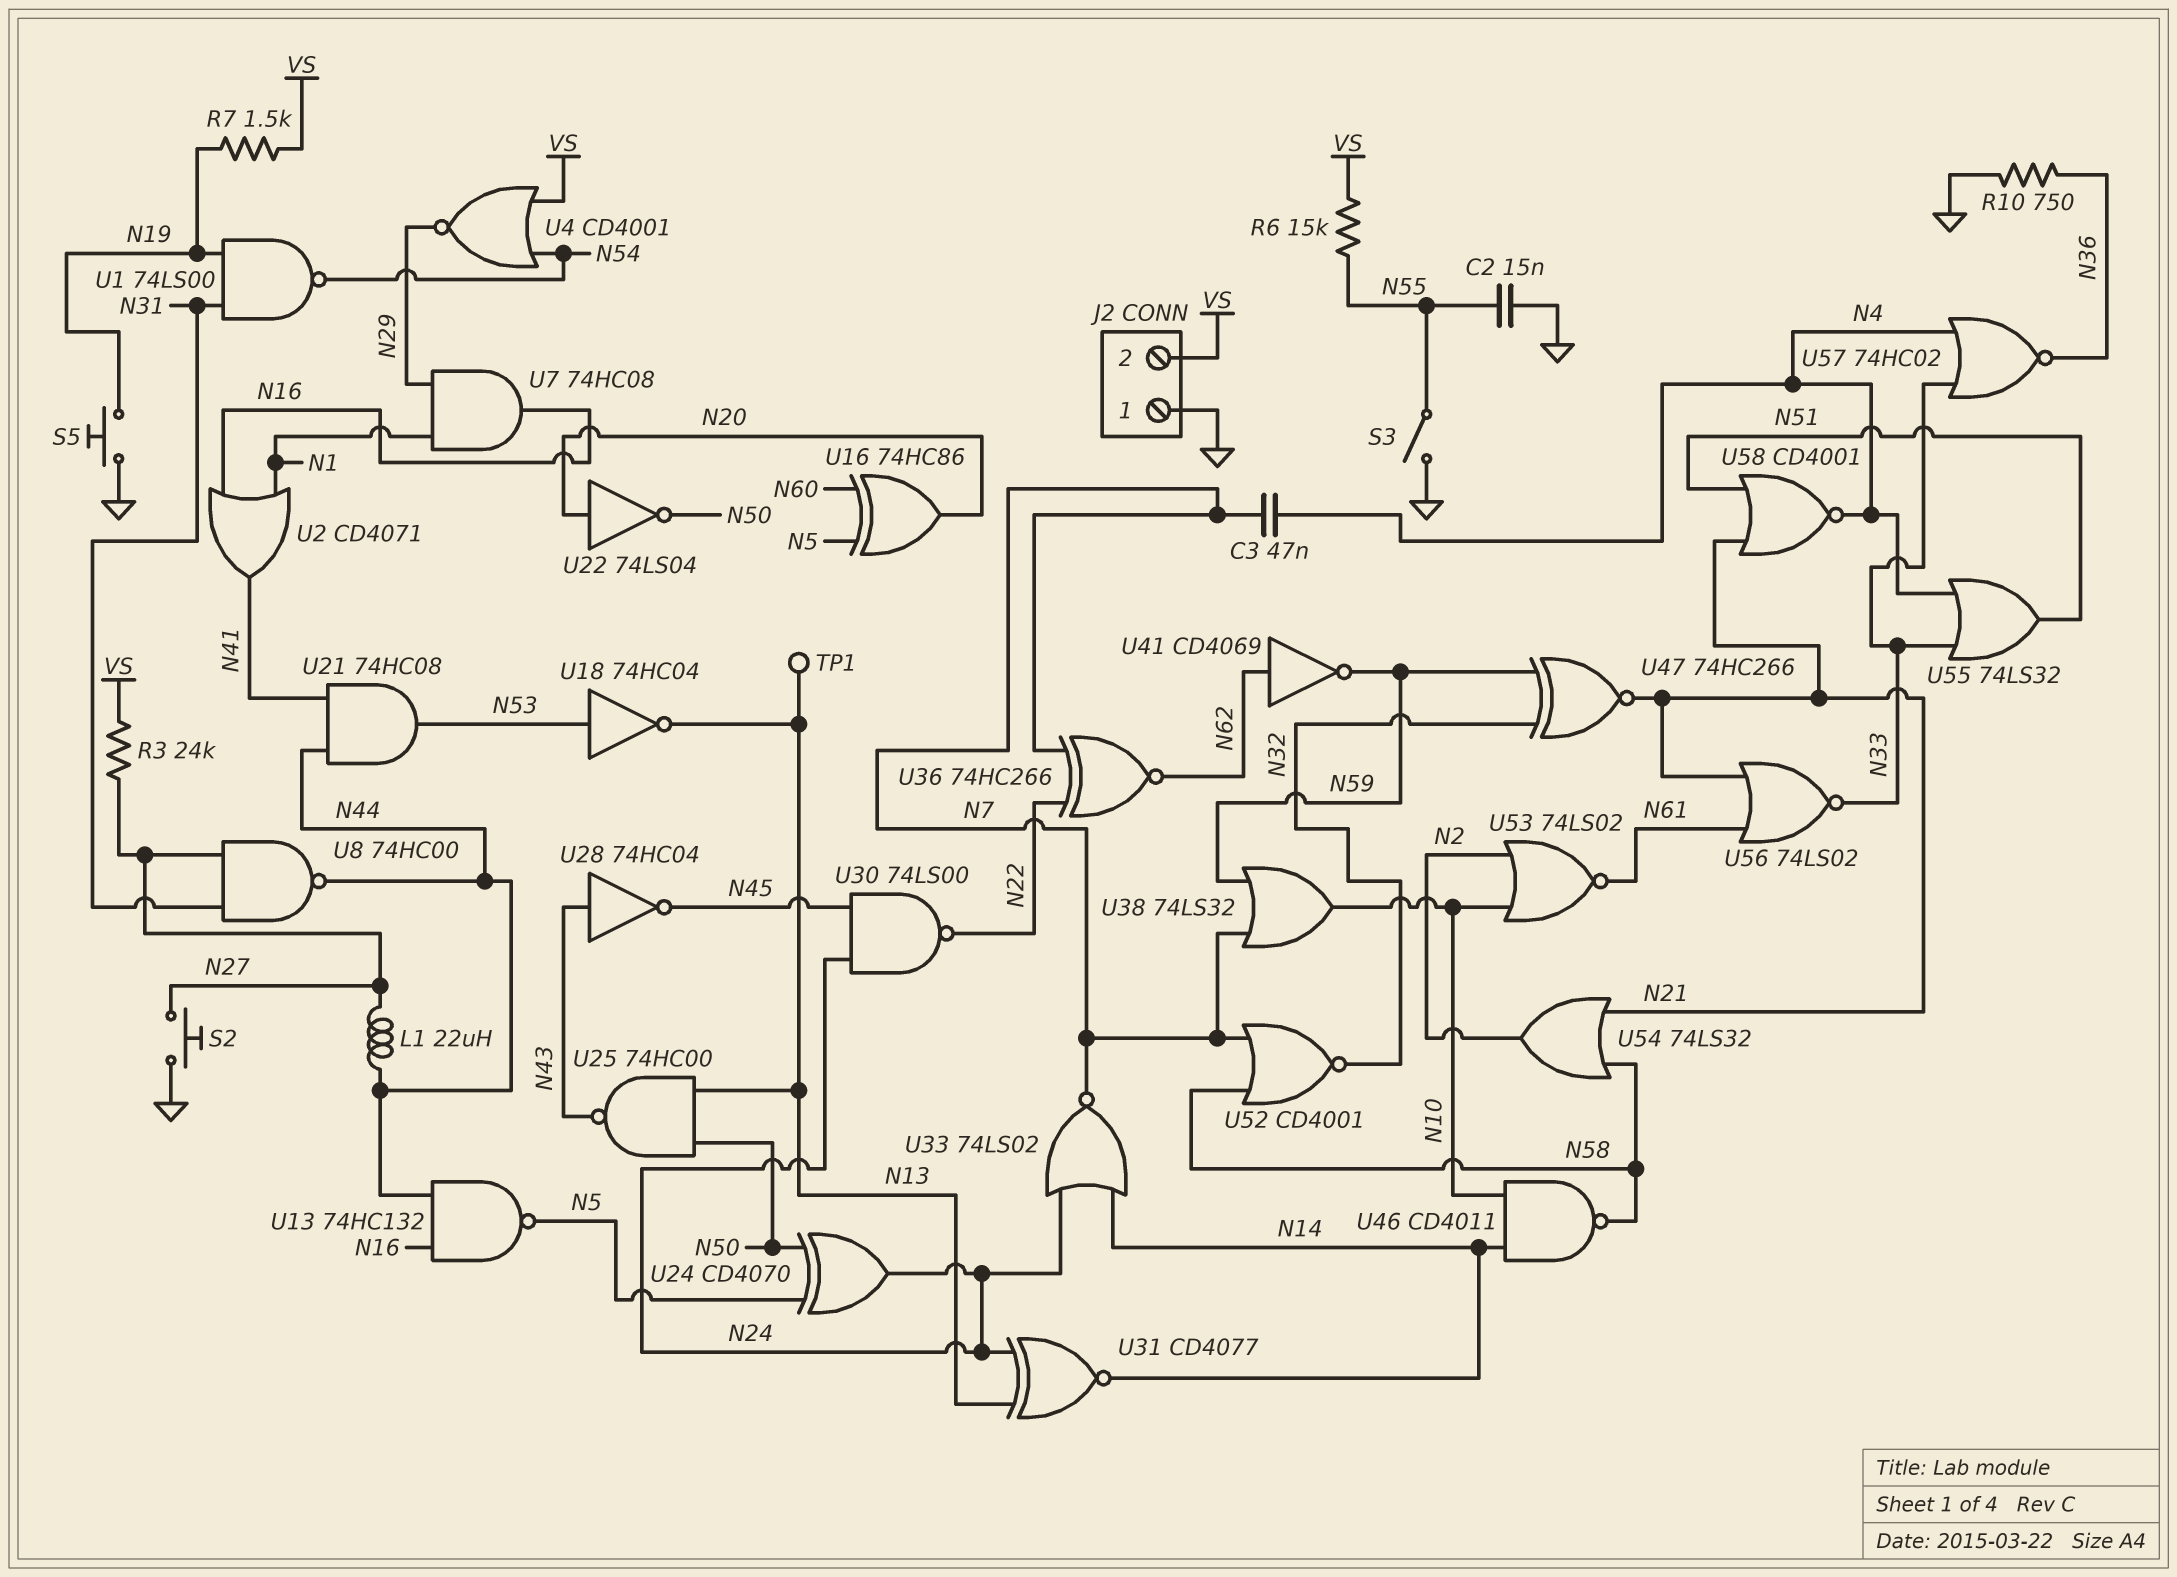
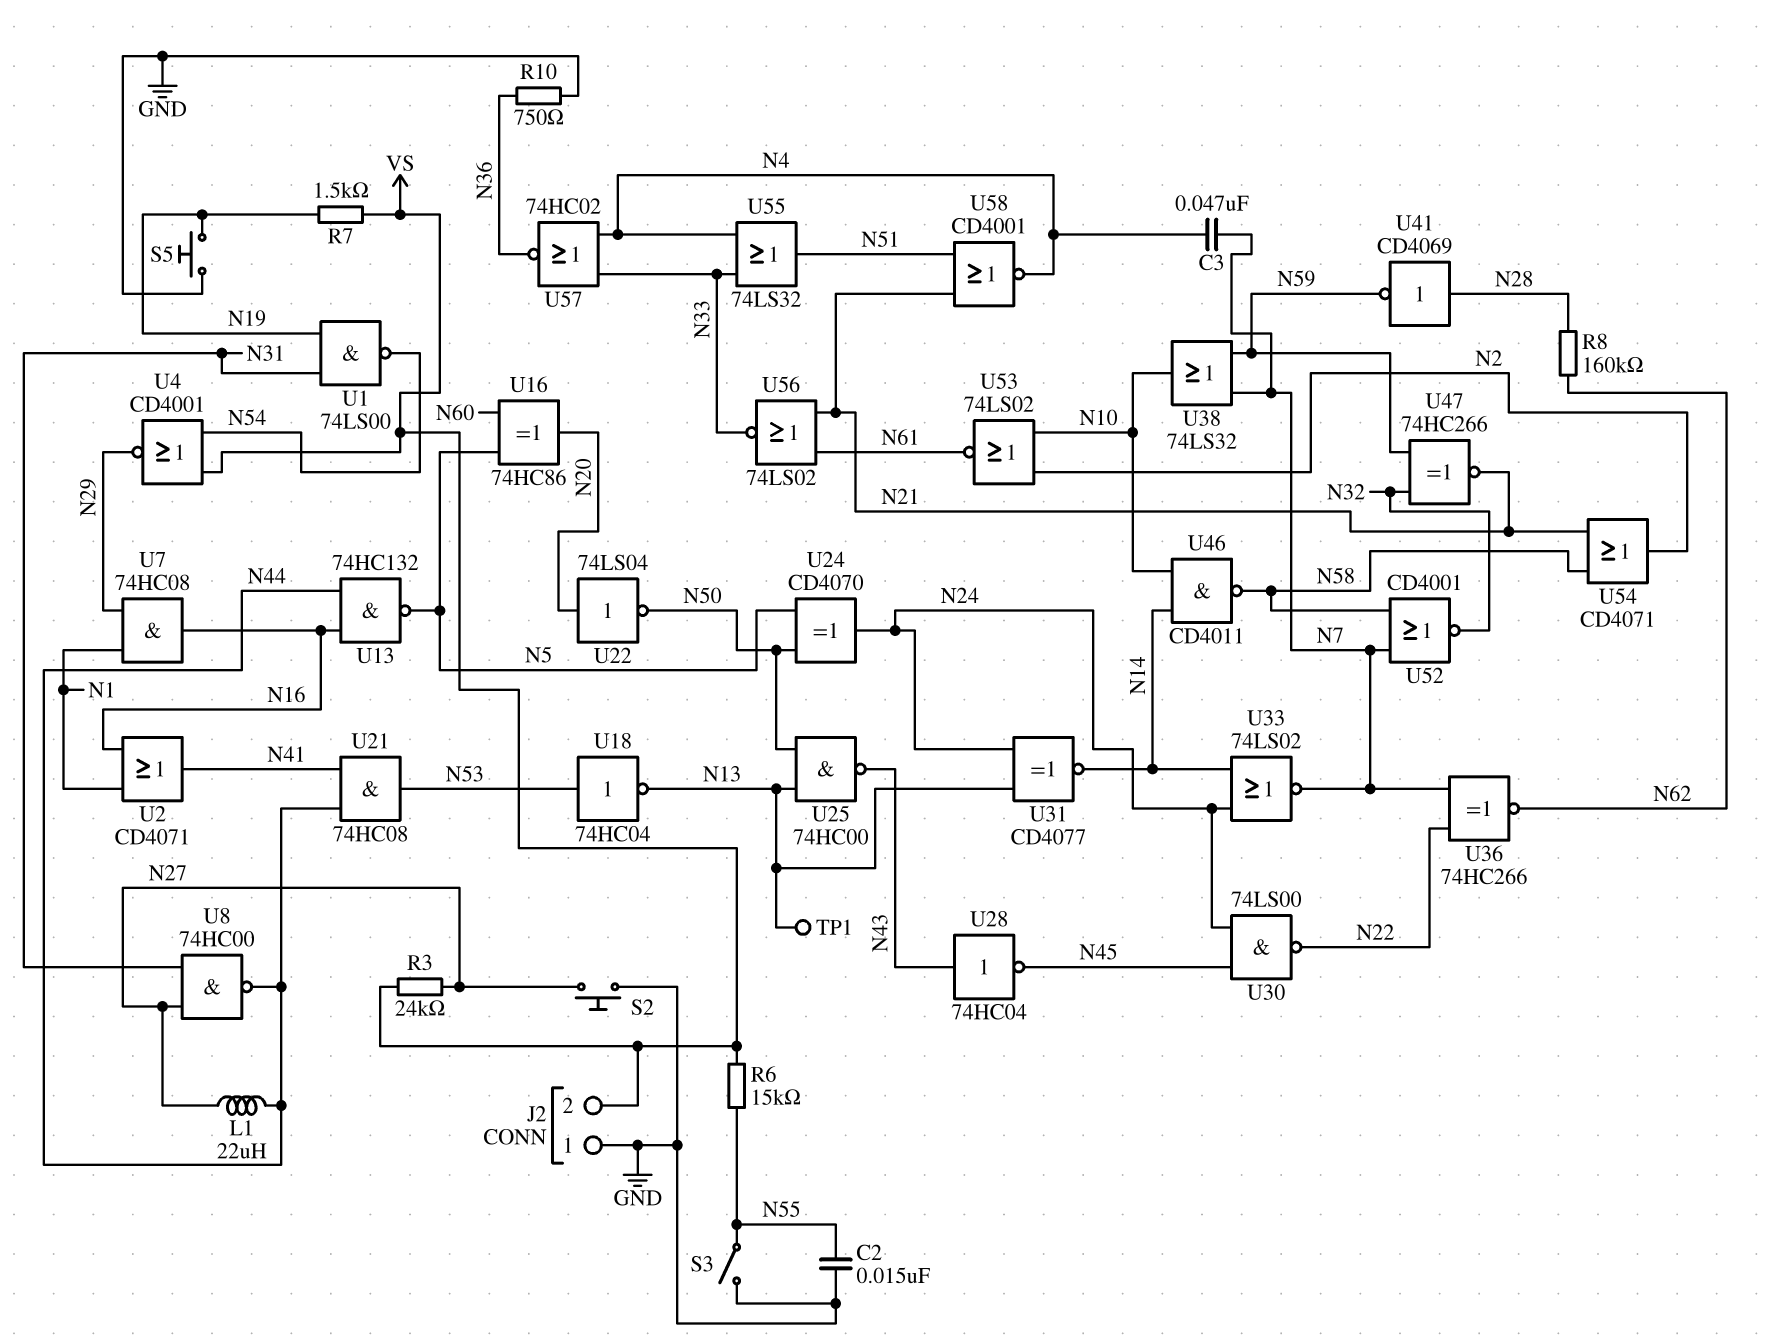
R8: none -> 160k (N28, N62)
U41: NOT CD4069 (in N62, out N59) -> NOT CD4069 (in N28, out N59)
U54: OR 74LS32 (in N21, in N58, out N2) -> OR CD4071 (in N21, in N58, out N2)

